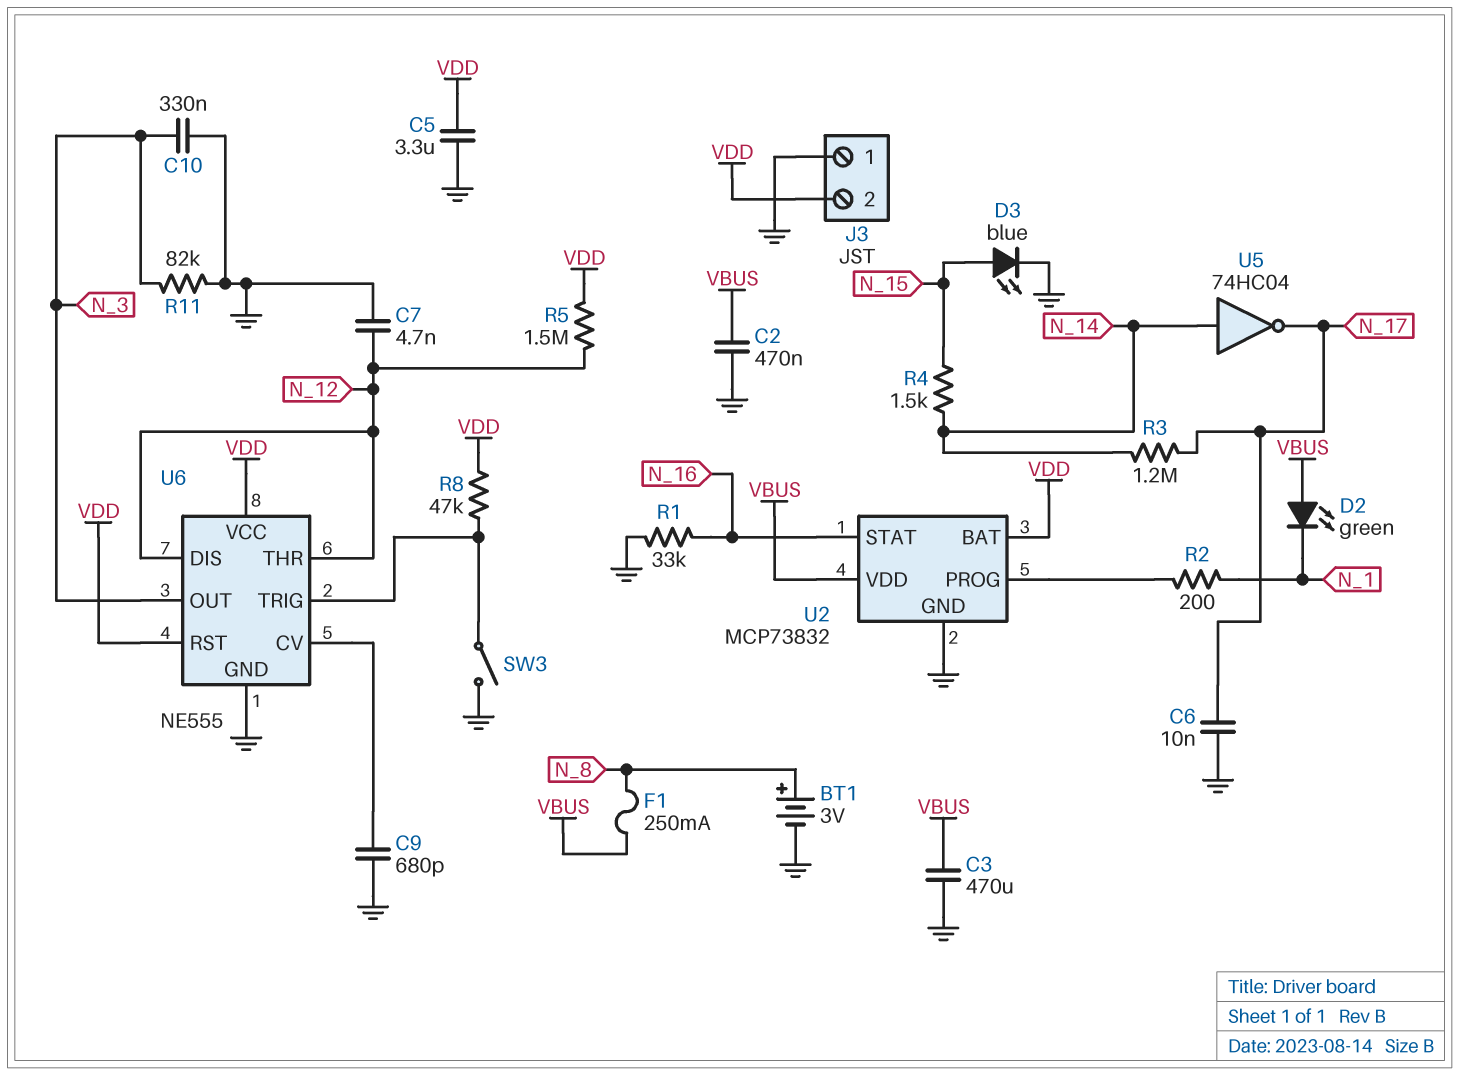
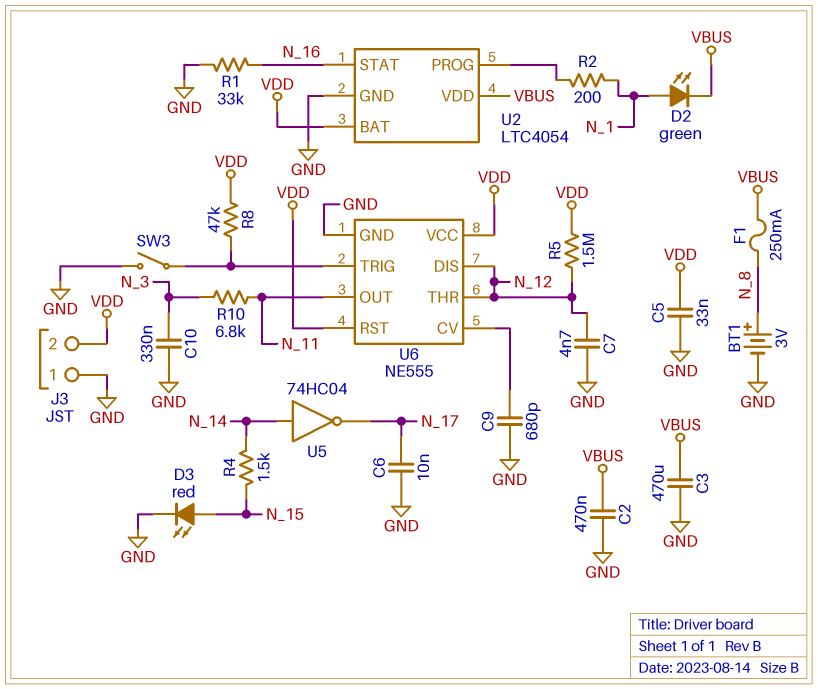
C5: 3.3uF (GND, VDD) -> 33nF (GND, VDD)
D2: LED green (A VBUS, K N_1) -> LED green (A N_1, K VBUS)
D3: LED blue (A N_15, K GND) -> LED red (A N_15, K GND)
R3: 1.2M (N_14, N_17) -> none
R10: none -> 6.8k (N_3, N_11)
R11: 82k (GND, N_3) -> none
U2: MCP73832 -> LTC4054
U6 pin OUT: N_3 -> N_11

